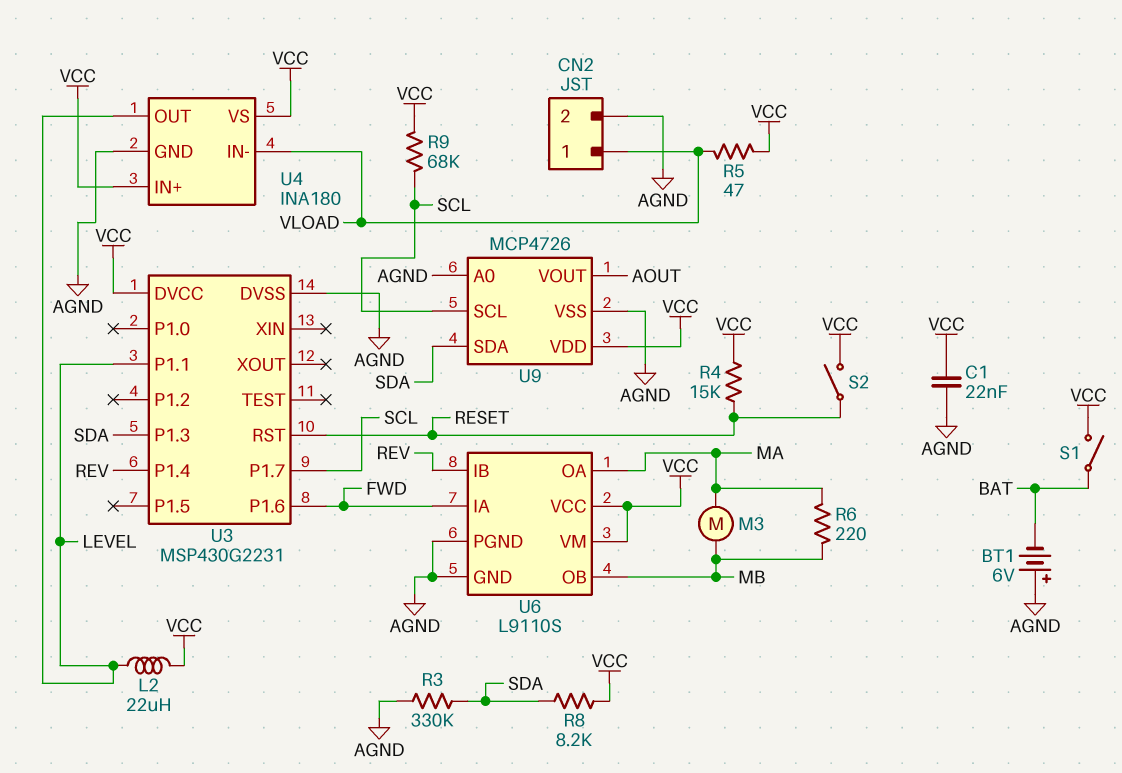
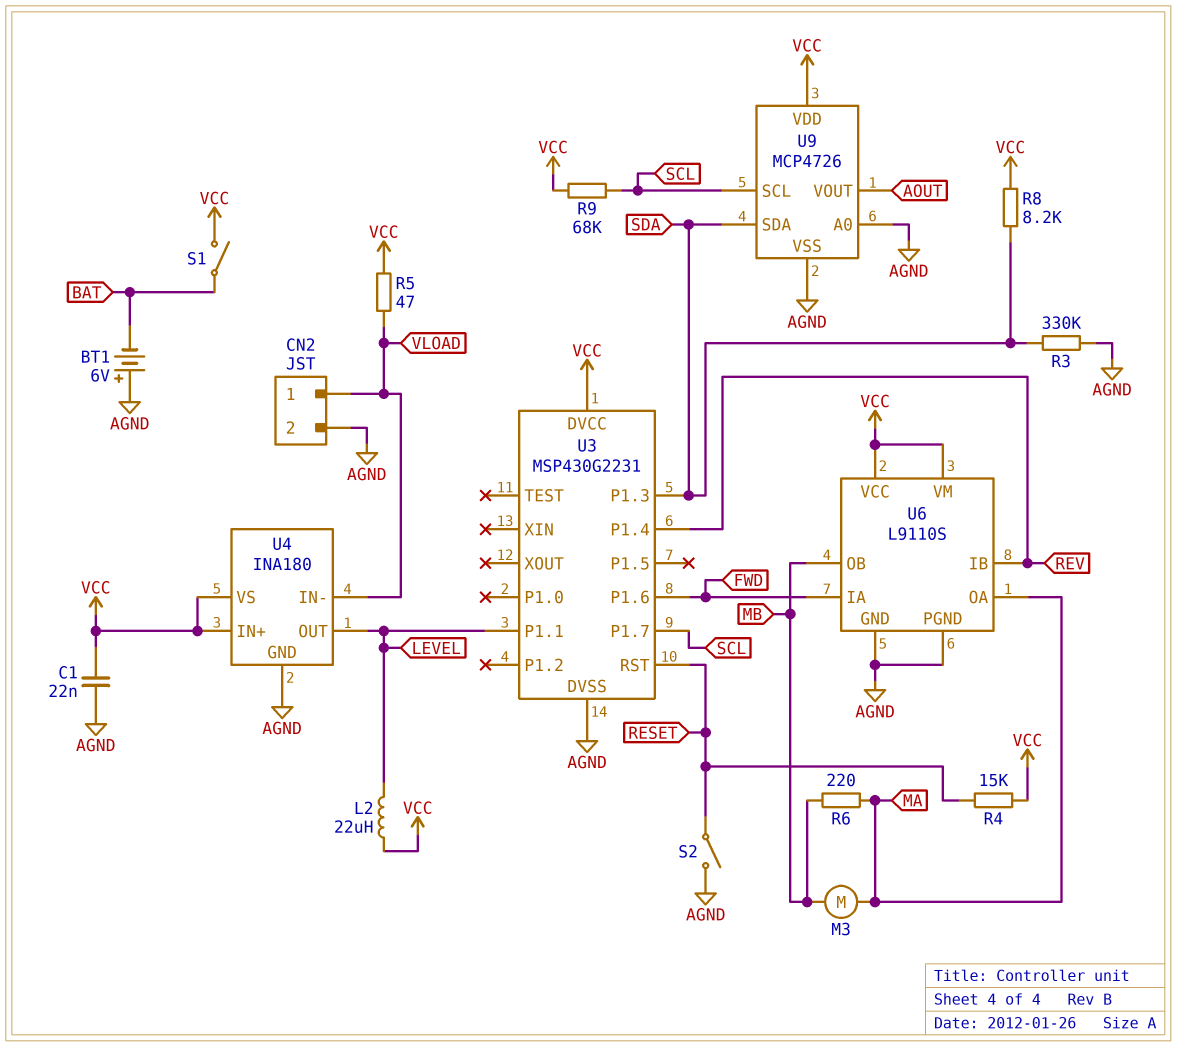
S2: switch (RESET, VCC) -> switch (AGND, RESET)

